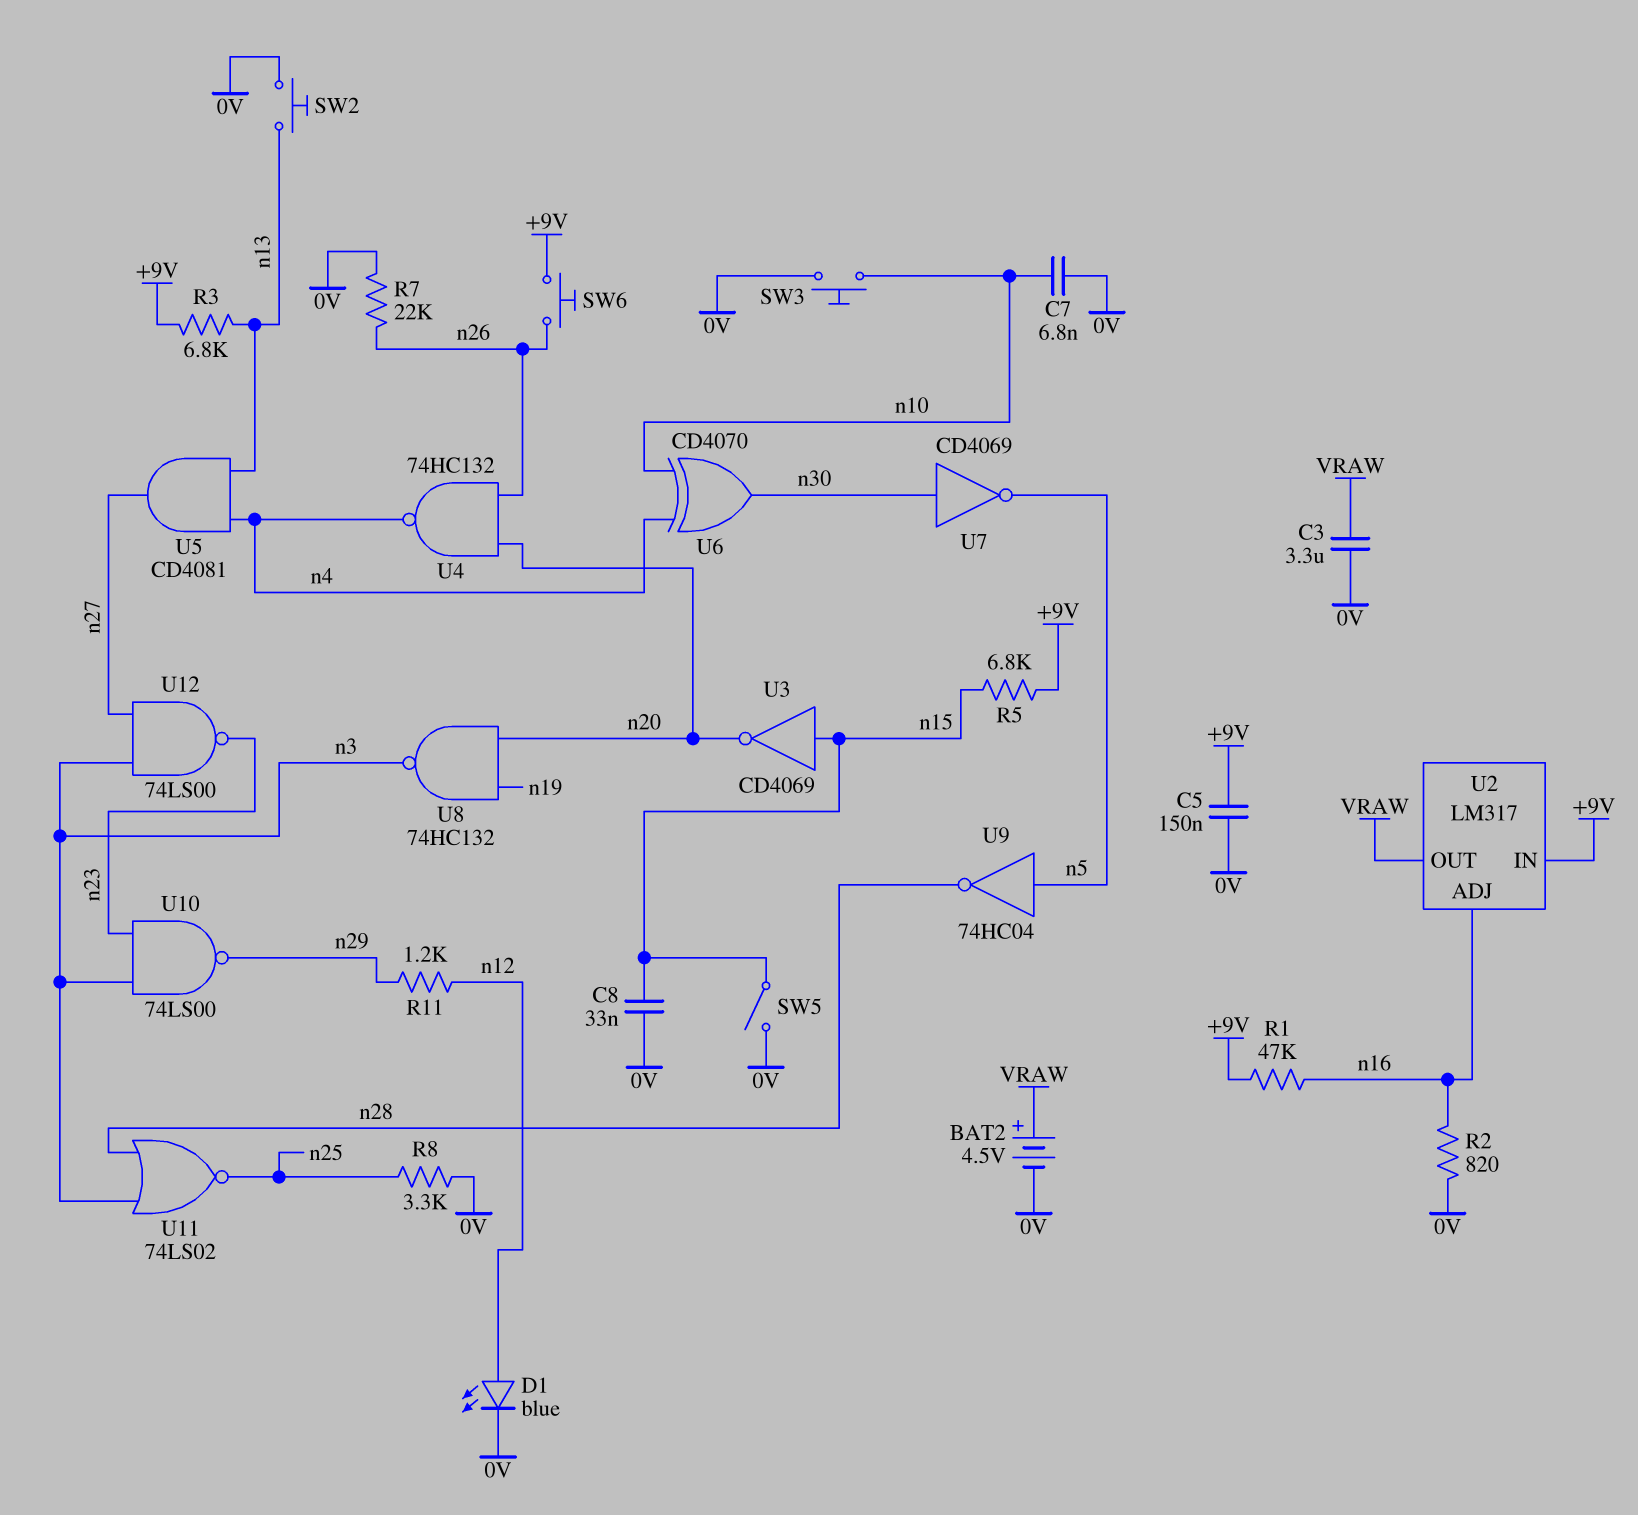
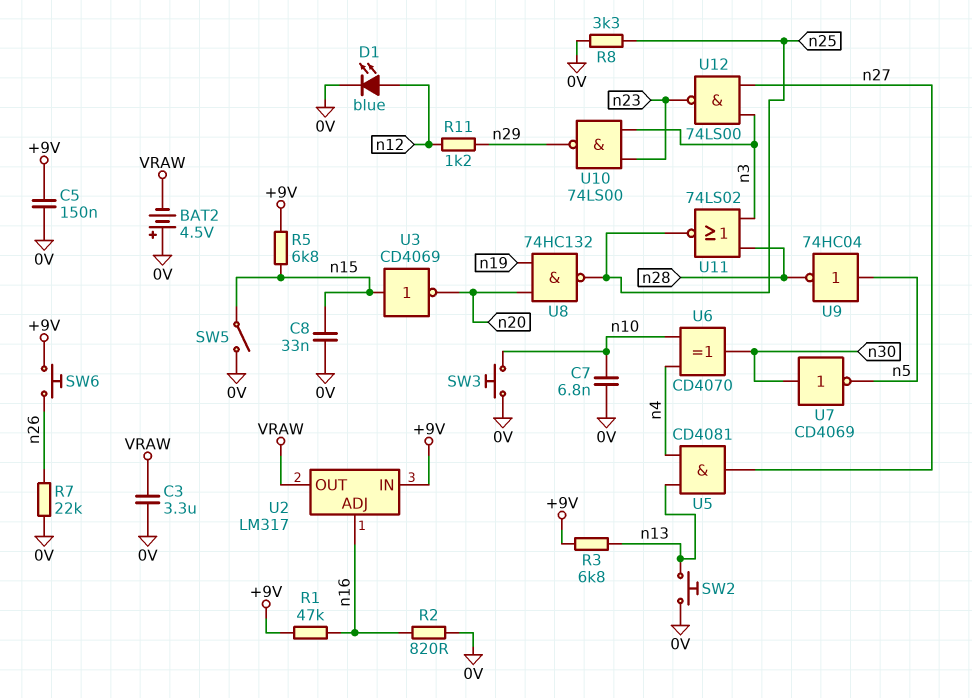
BAT2: 4.5V (plus VRAW, minus 0V) -> 4.5V (plus 0V, minus VRAW)
U4: NAND 74HC132 (in n20, in n26, out n4) -> none
U8: NAND 74HC132 (in n19, in n20, out n3) -> NAND 74HC132 (in n19, in n20, out n25)

